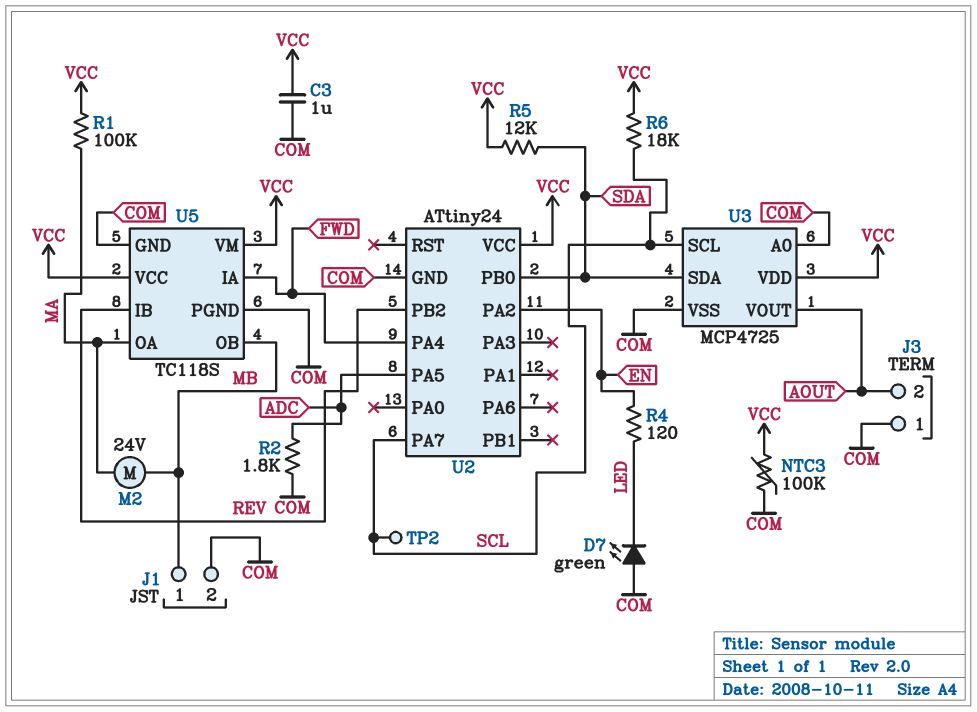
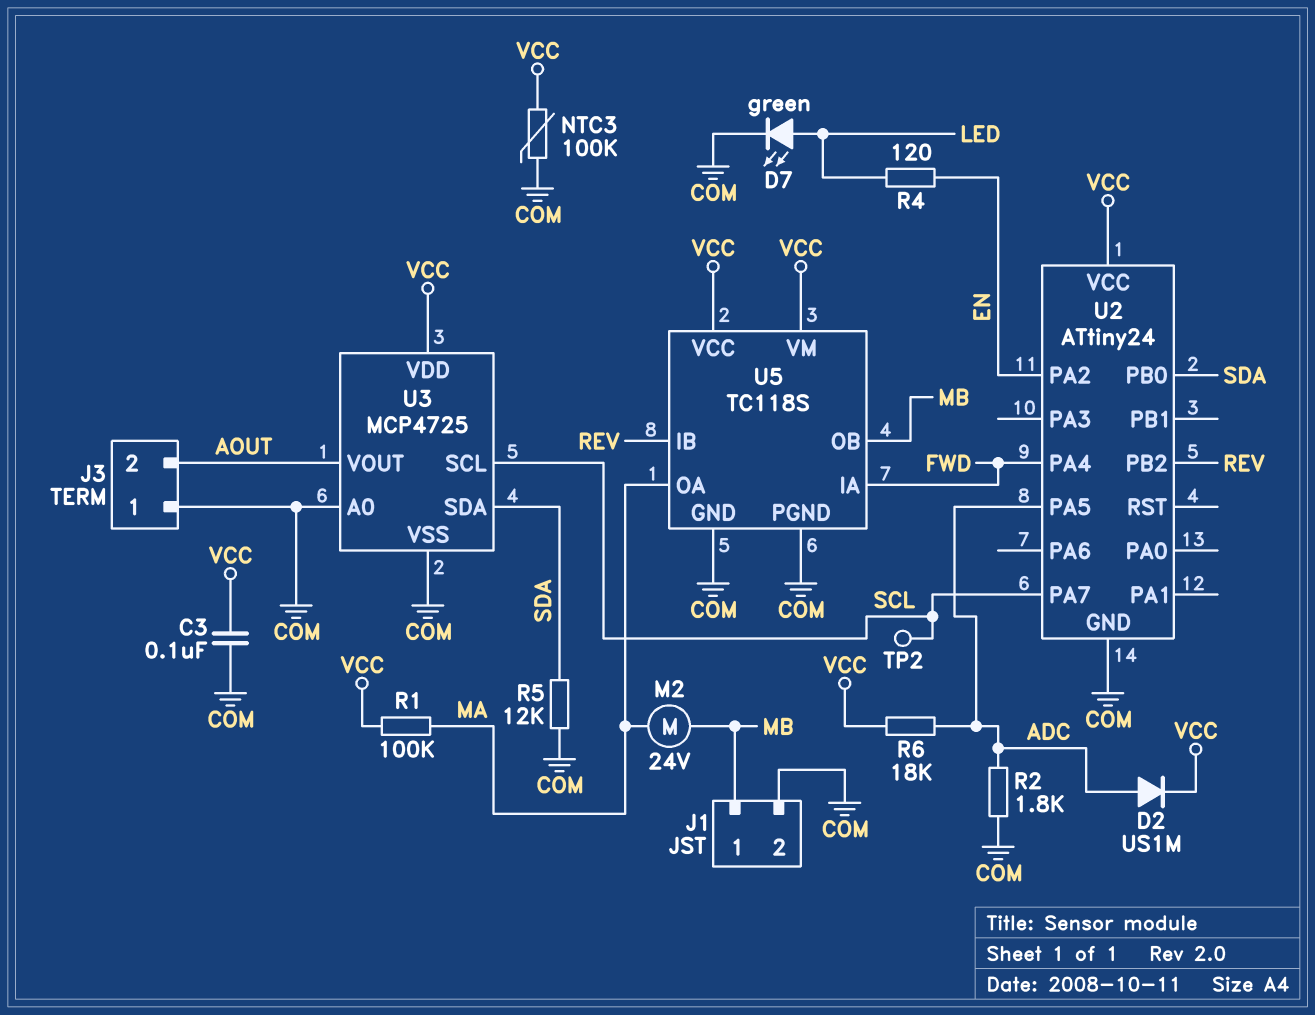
C3: 1uF (COM, VCC) -> 100nF (COM, VCC)
D2: none -> diode US1M (A ADC, K VCC)
D7: LED green (A COM, K LED) -> LED green (A LED, K COM)
R5: 12k (SDA, VCC) -> 12k (COM, SDA)
R6: 18k (SCL, VCC) -> 18k (ADC, VCC)

